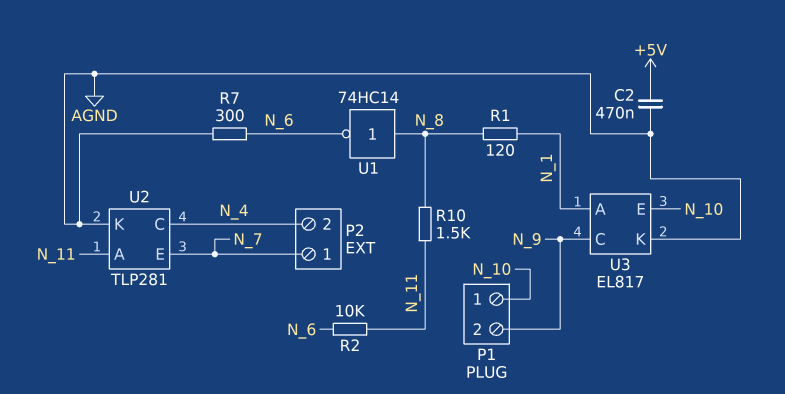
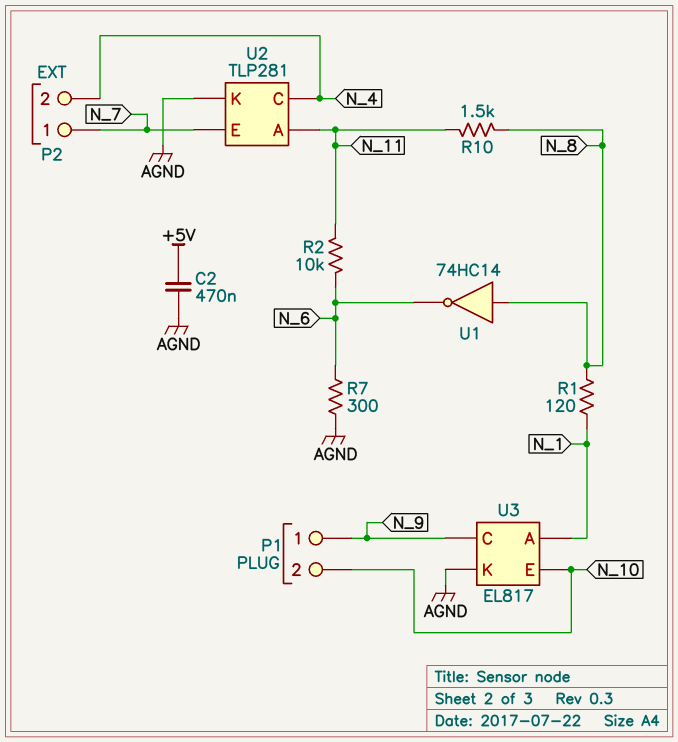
P1 pin 1: N_10 -> N_9
P1 pin 2: N_9 -> N_10

